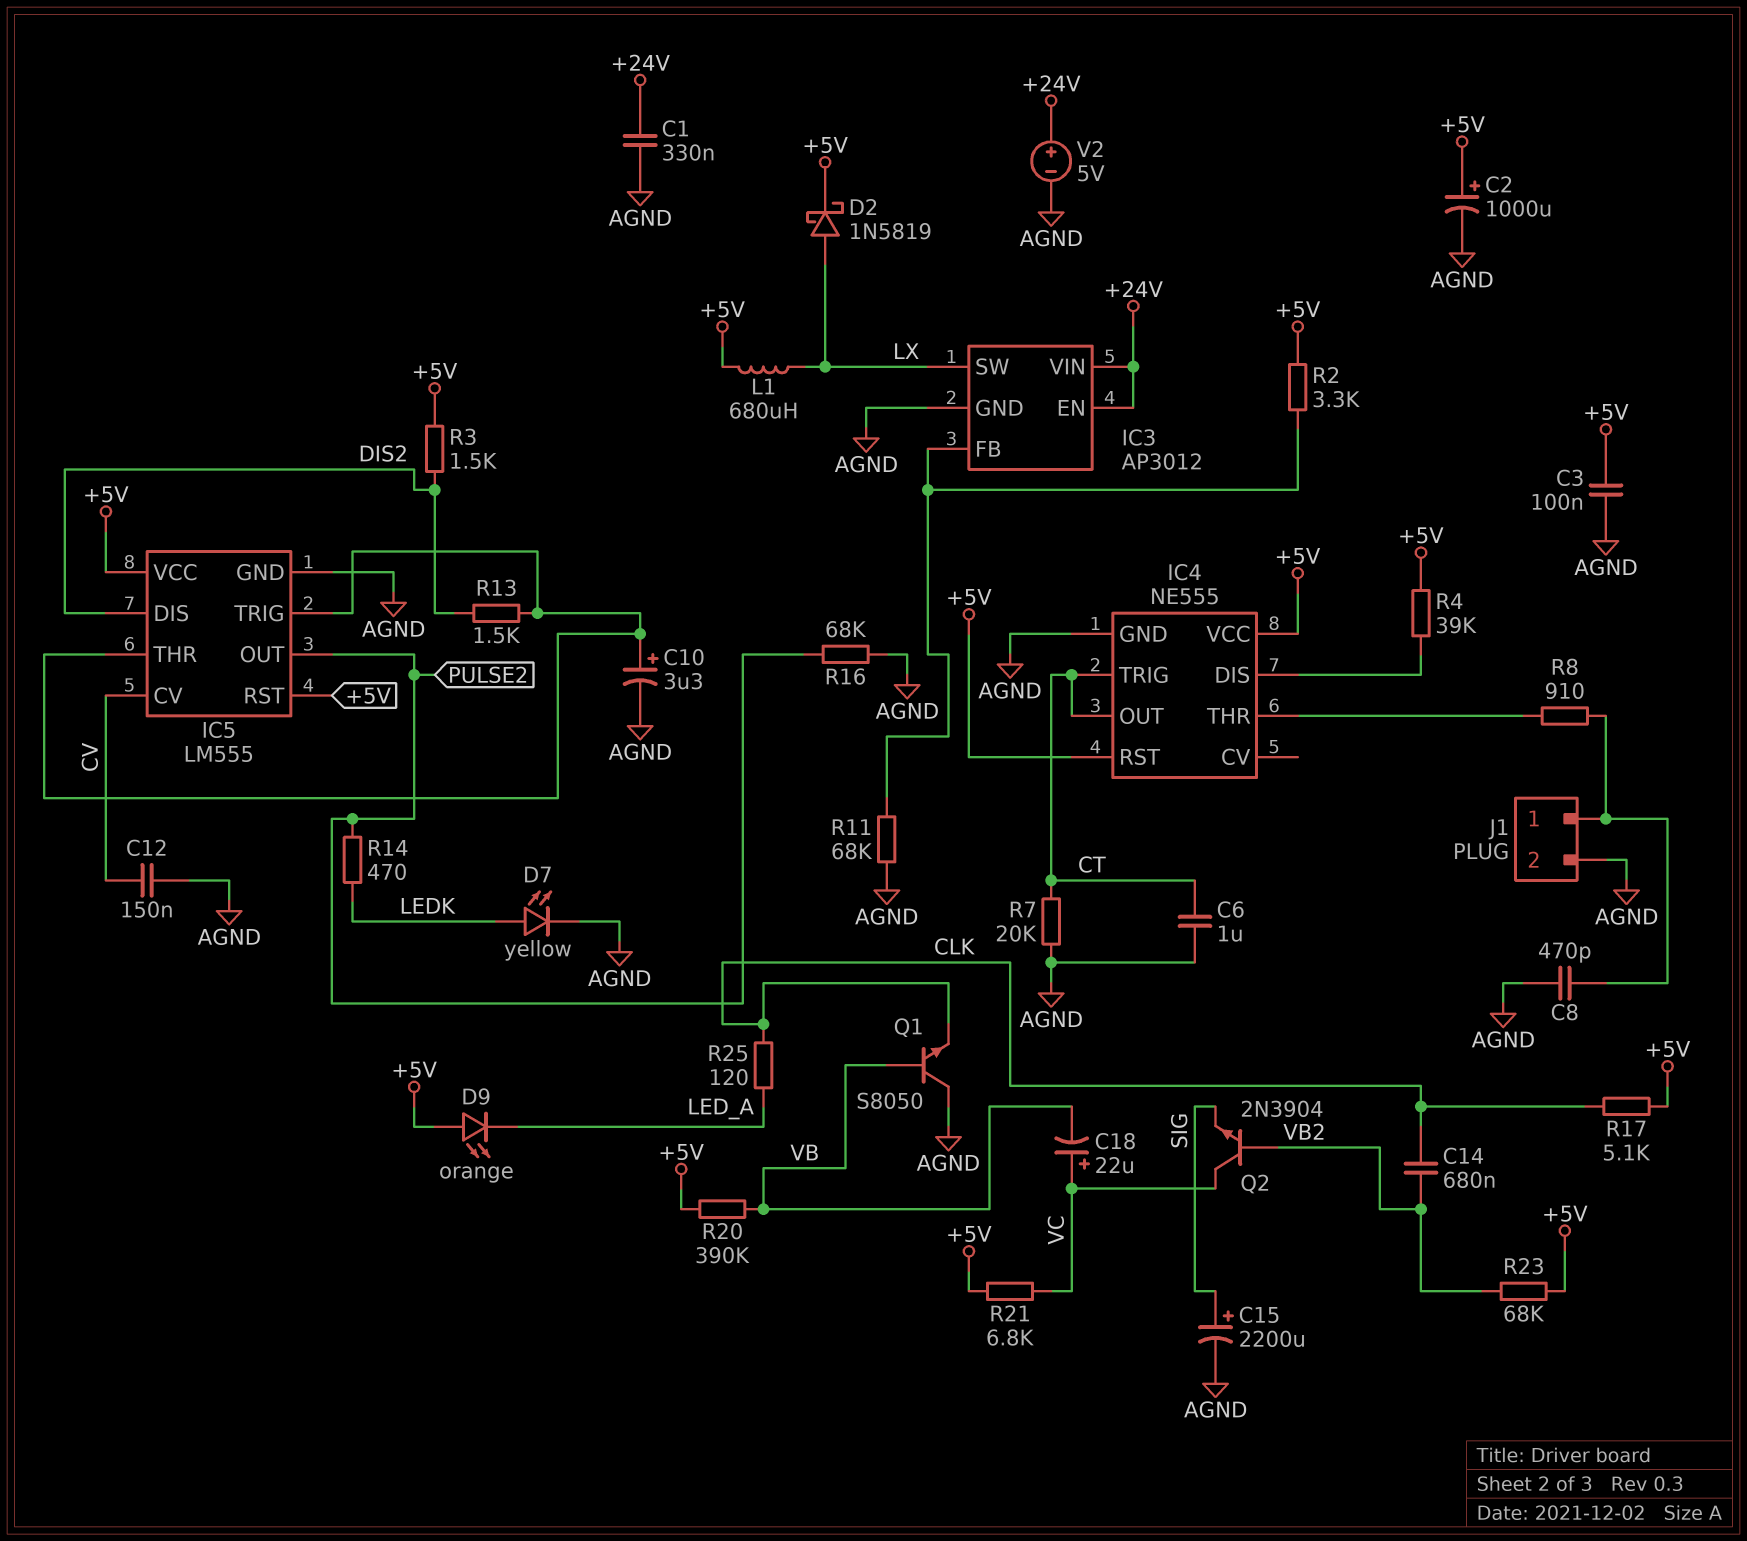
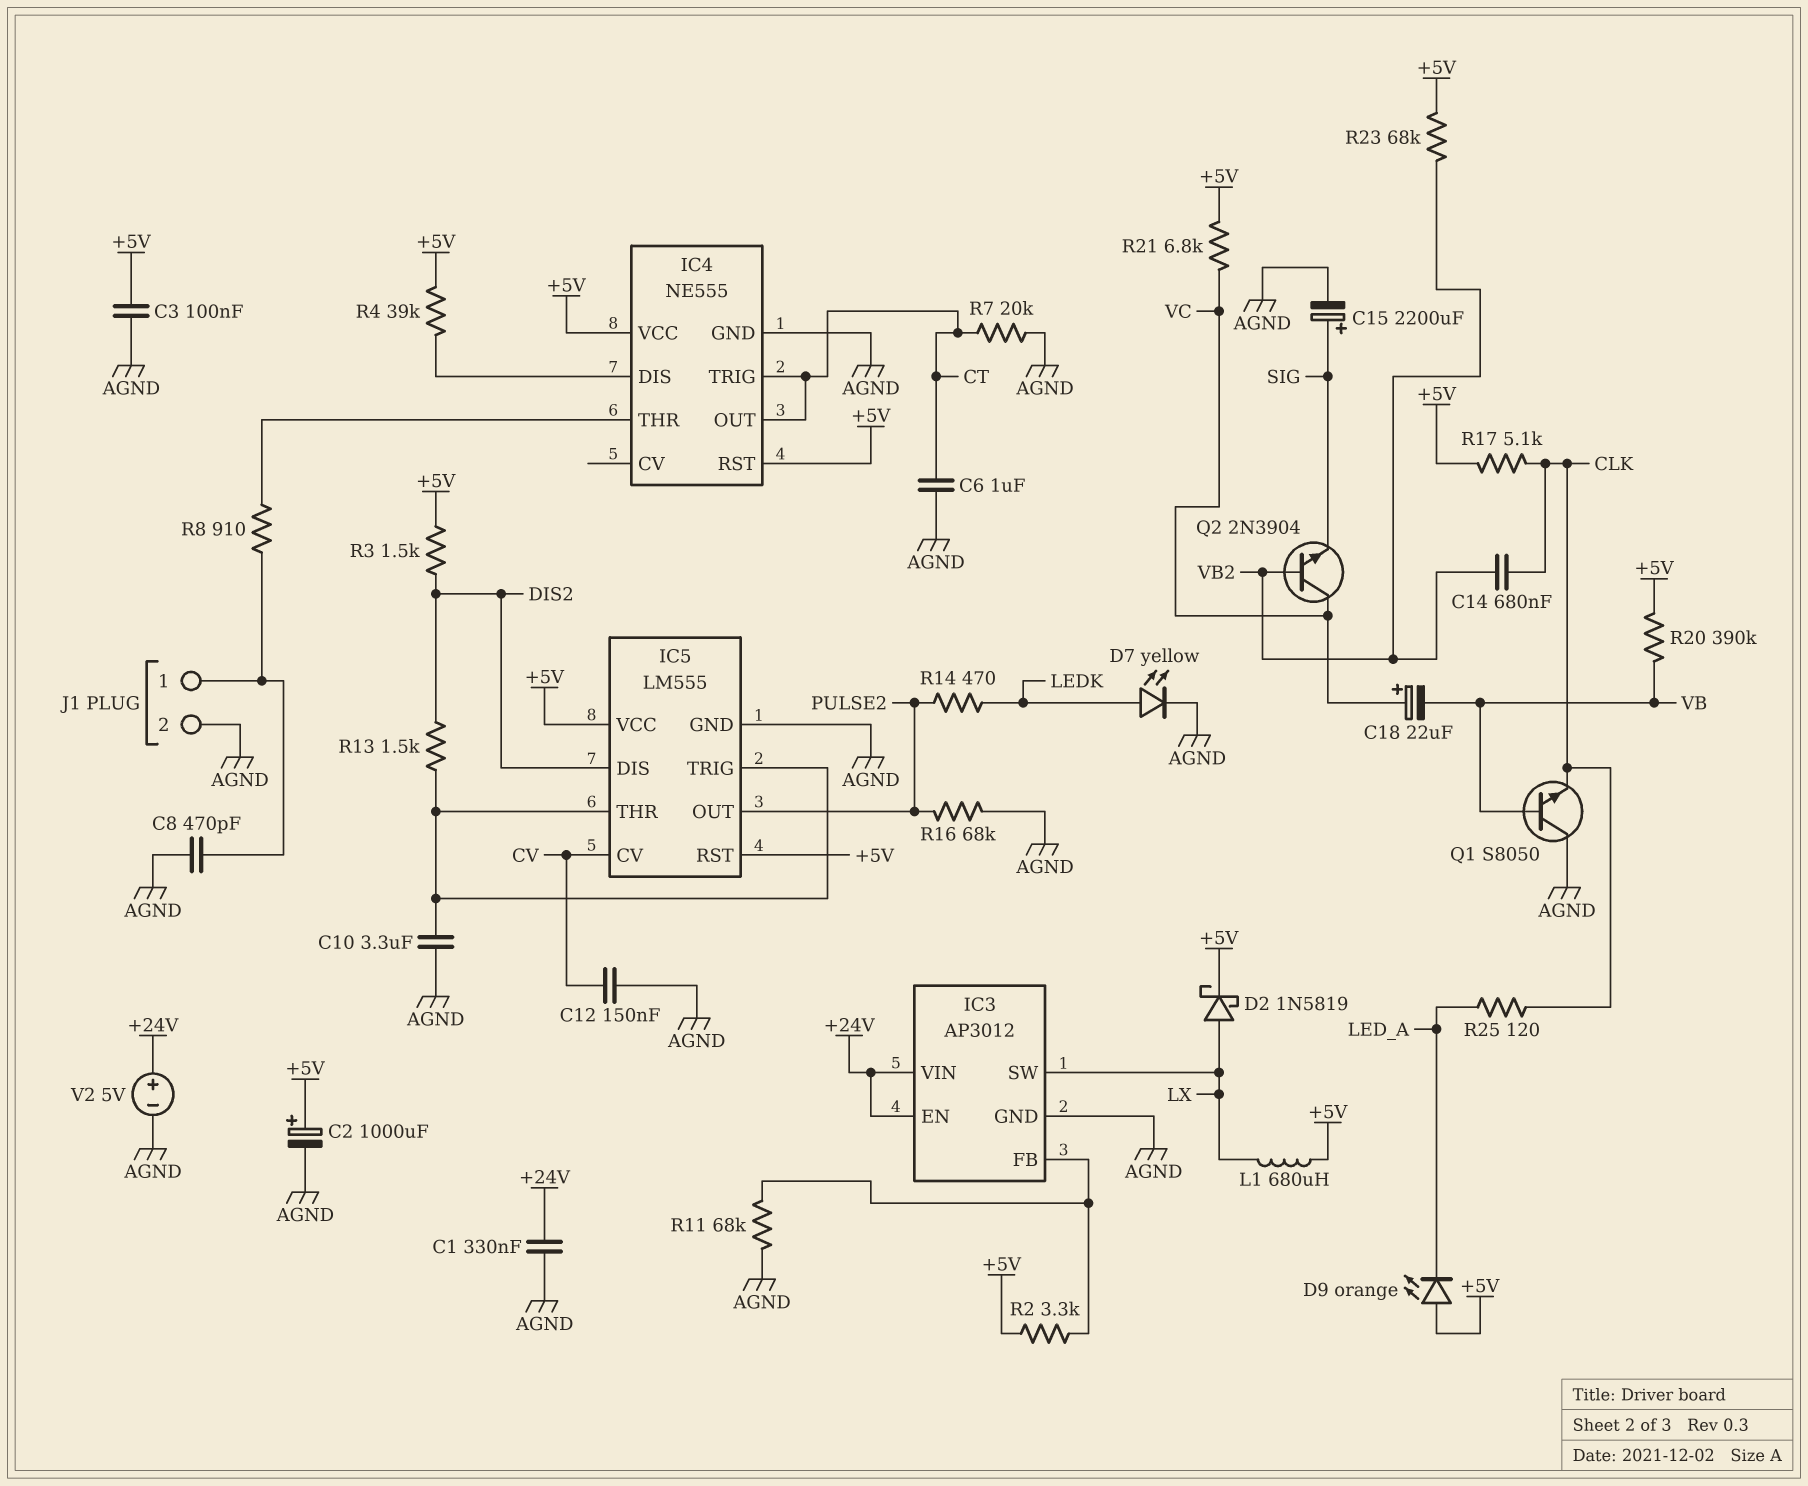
C10: 3.3uF (plus IC5/THR, minus AGND) -> 3.3uF (AGND, IC5/THR)

